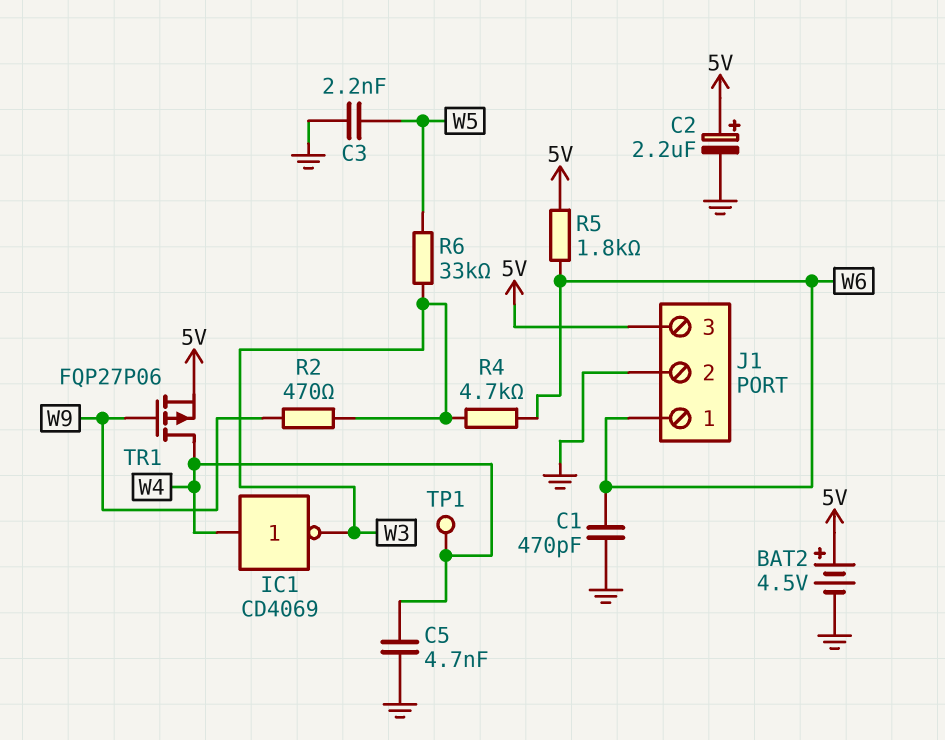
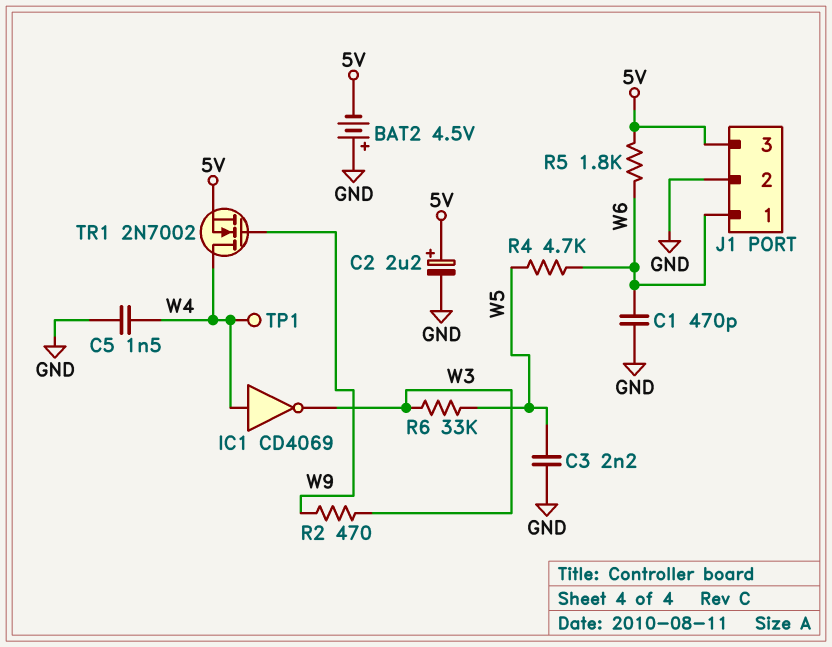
BAT2: 4.5V (plus 5V, minus GND) -> 4.5V (plus GND, minus 5V)
C5: 4.7nF (GND, W4) -> 1.5nF (GND, W4)
R4: 4.7k (W3, W6) -> 4.7k (W5, W6)
TR1: PMOS FQP27P06 (G W9, D W4, S 5V) -> NMOS 2N7002 (G W9, D W4, S 5V)

